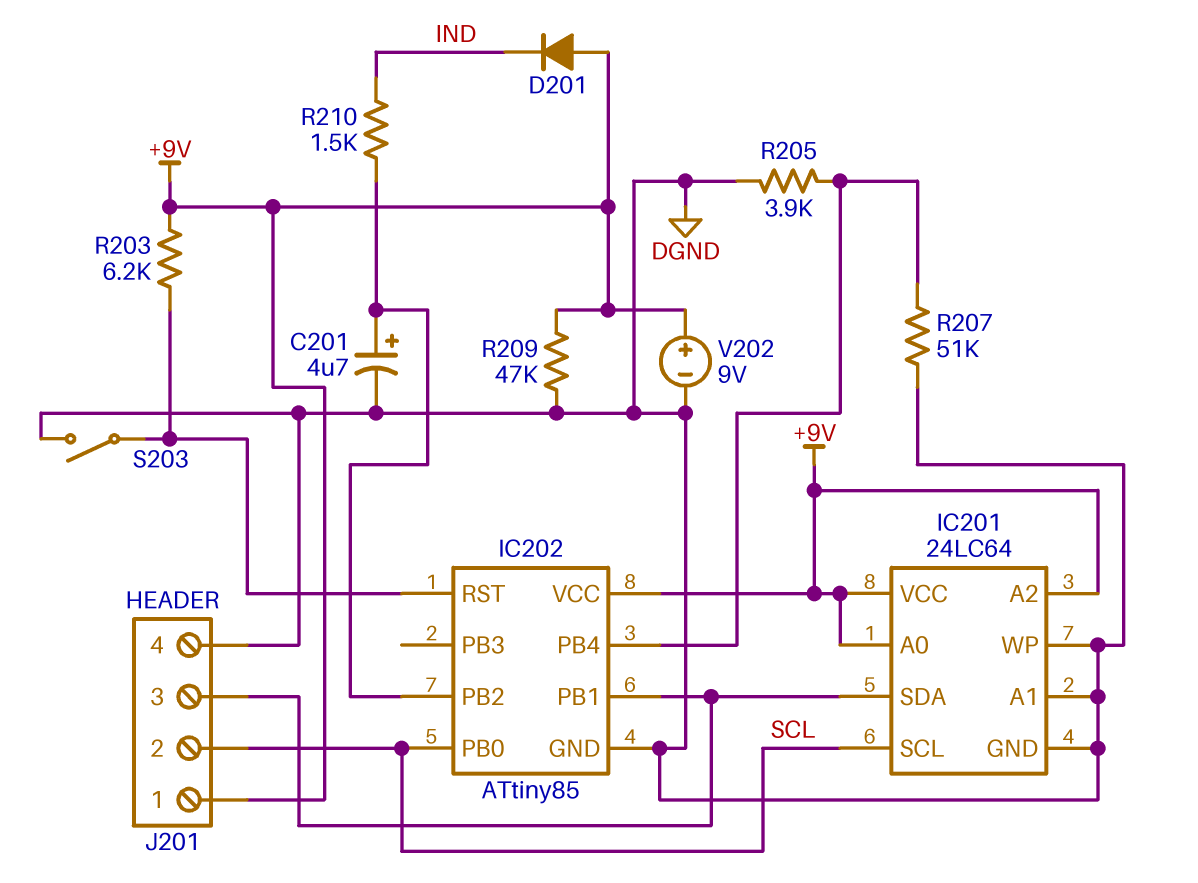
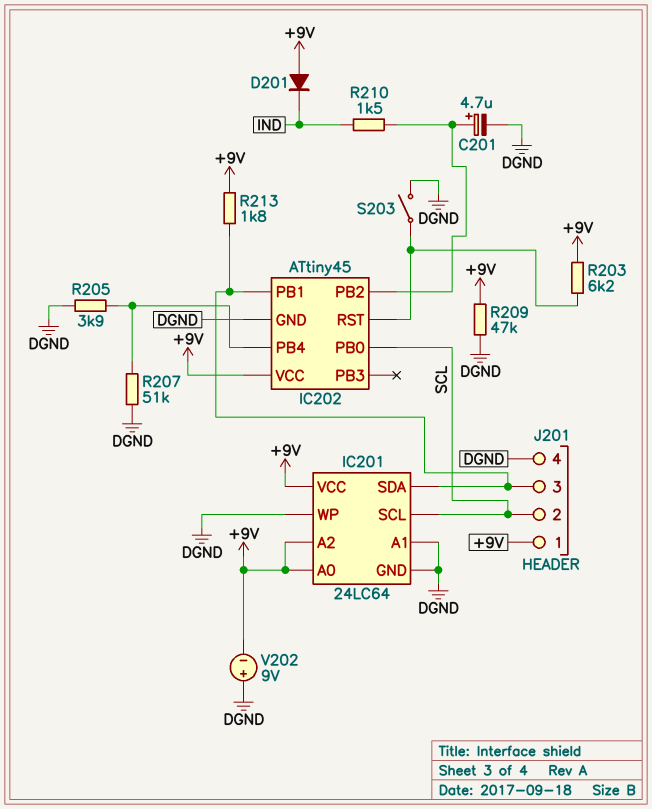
IC202: ATtiny85 -> ATtiny45
R213: none -> 1.8k (+9V, IC201/SDA)
V202: 9V (plus +9V, minus DGND) -> 9V (plus DGND, minus +9V)

